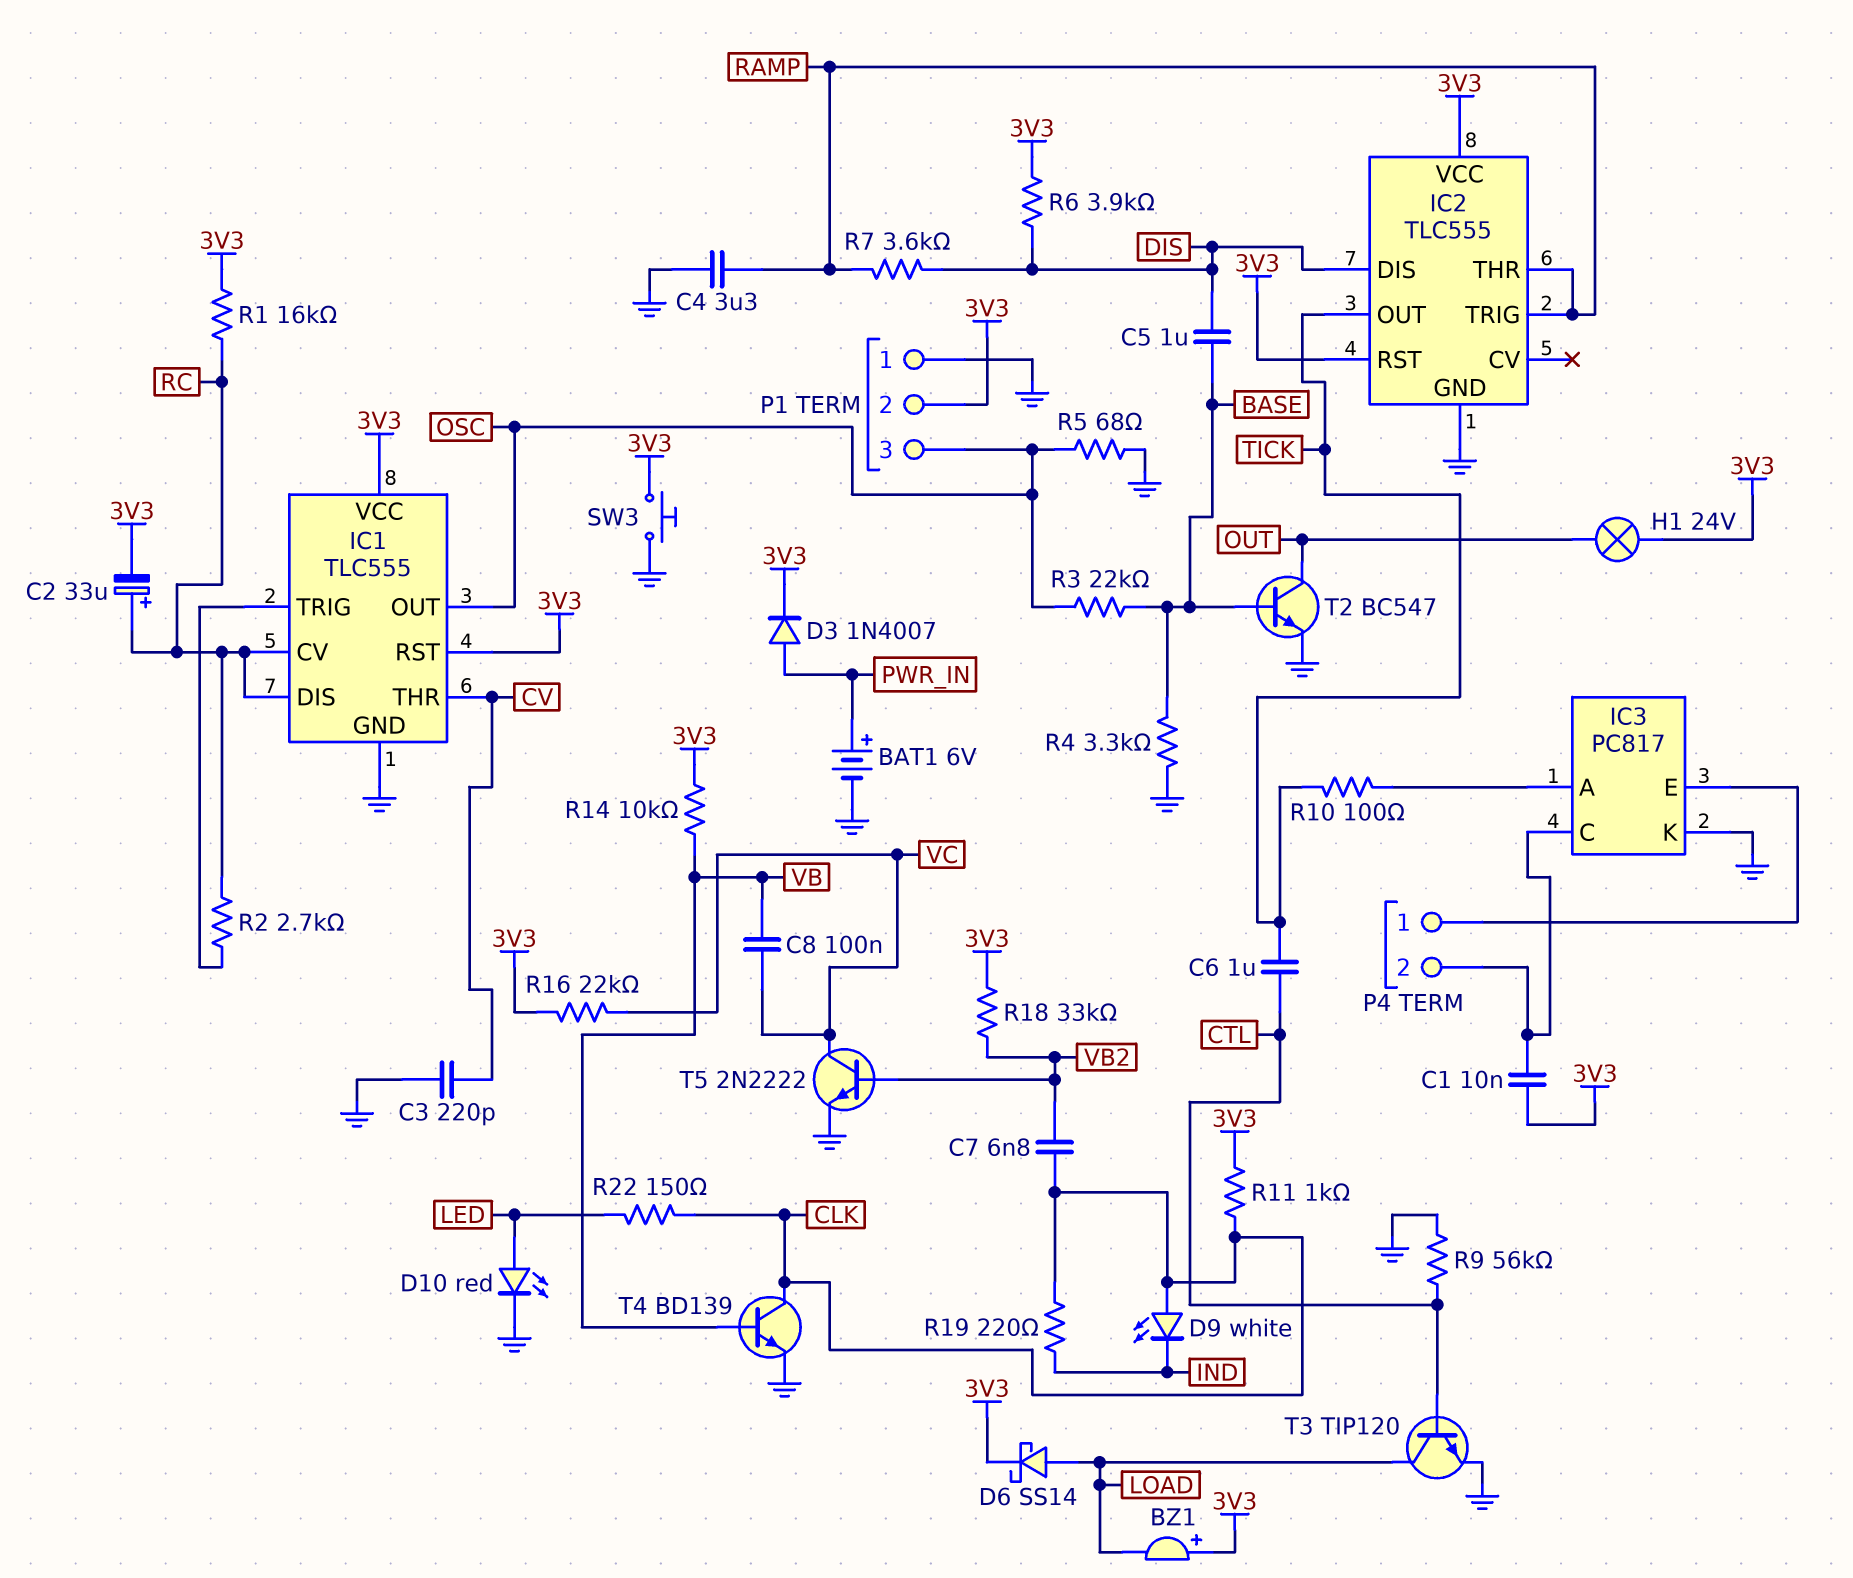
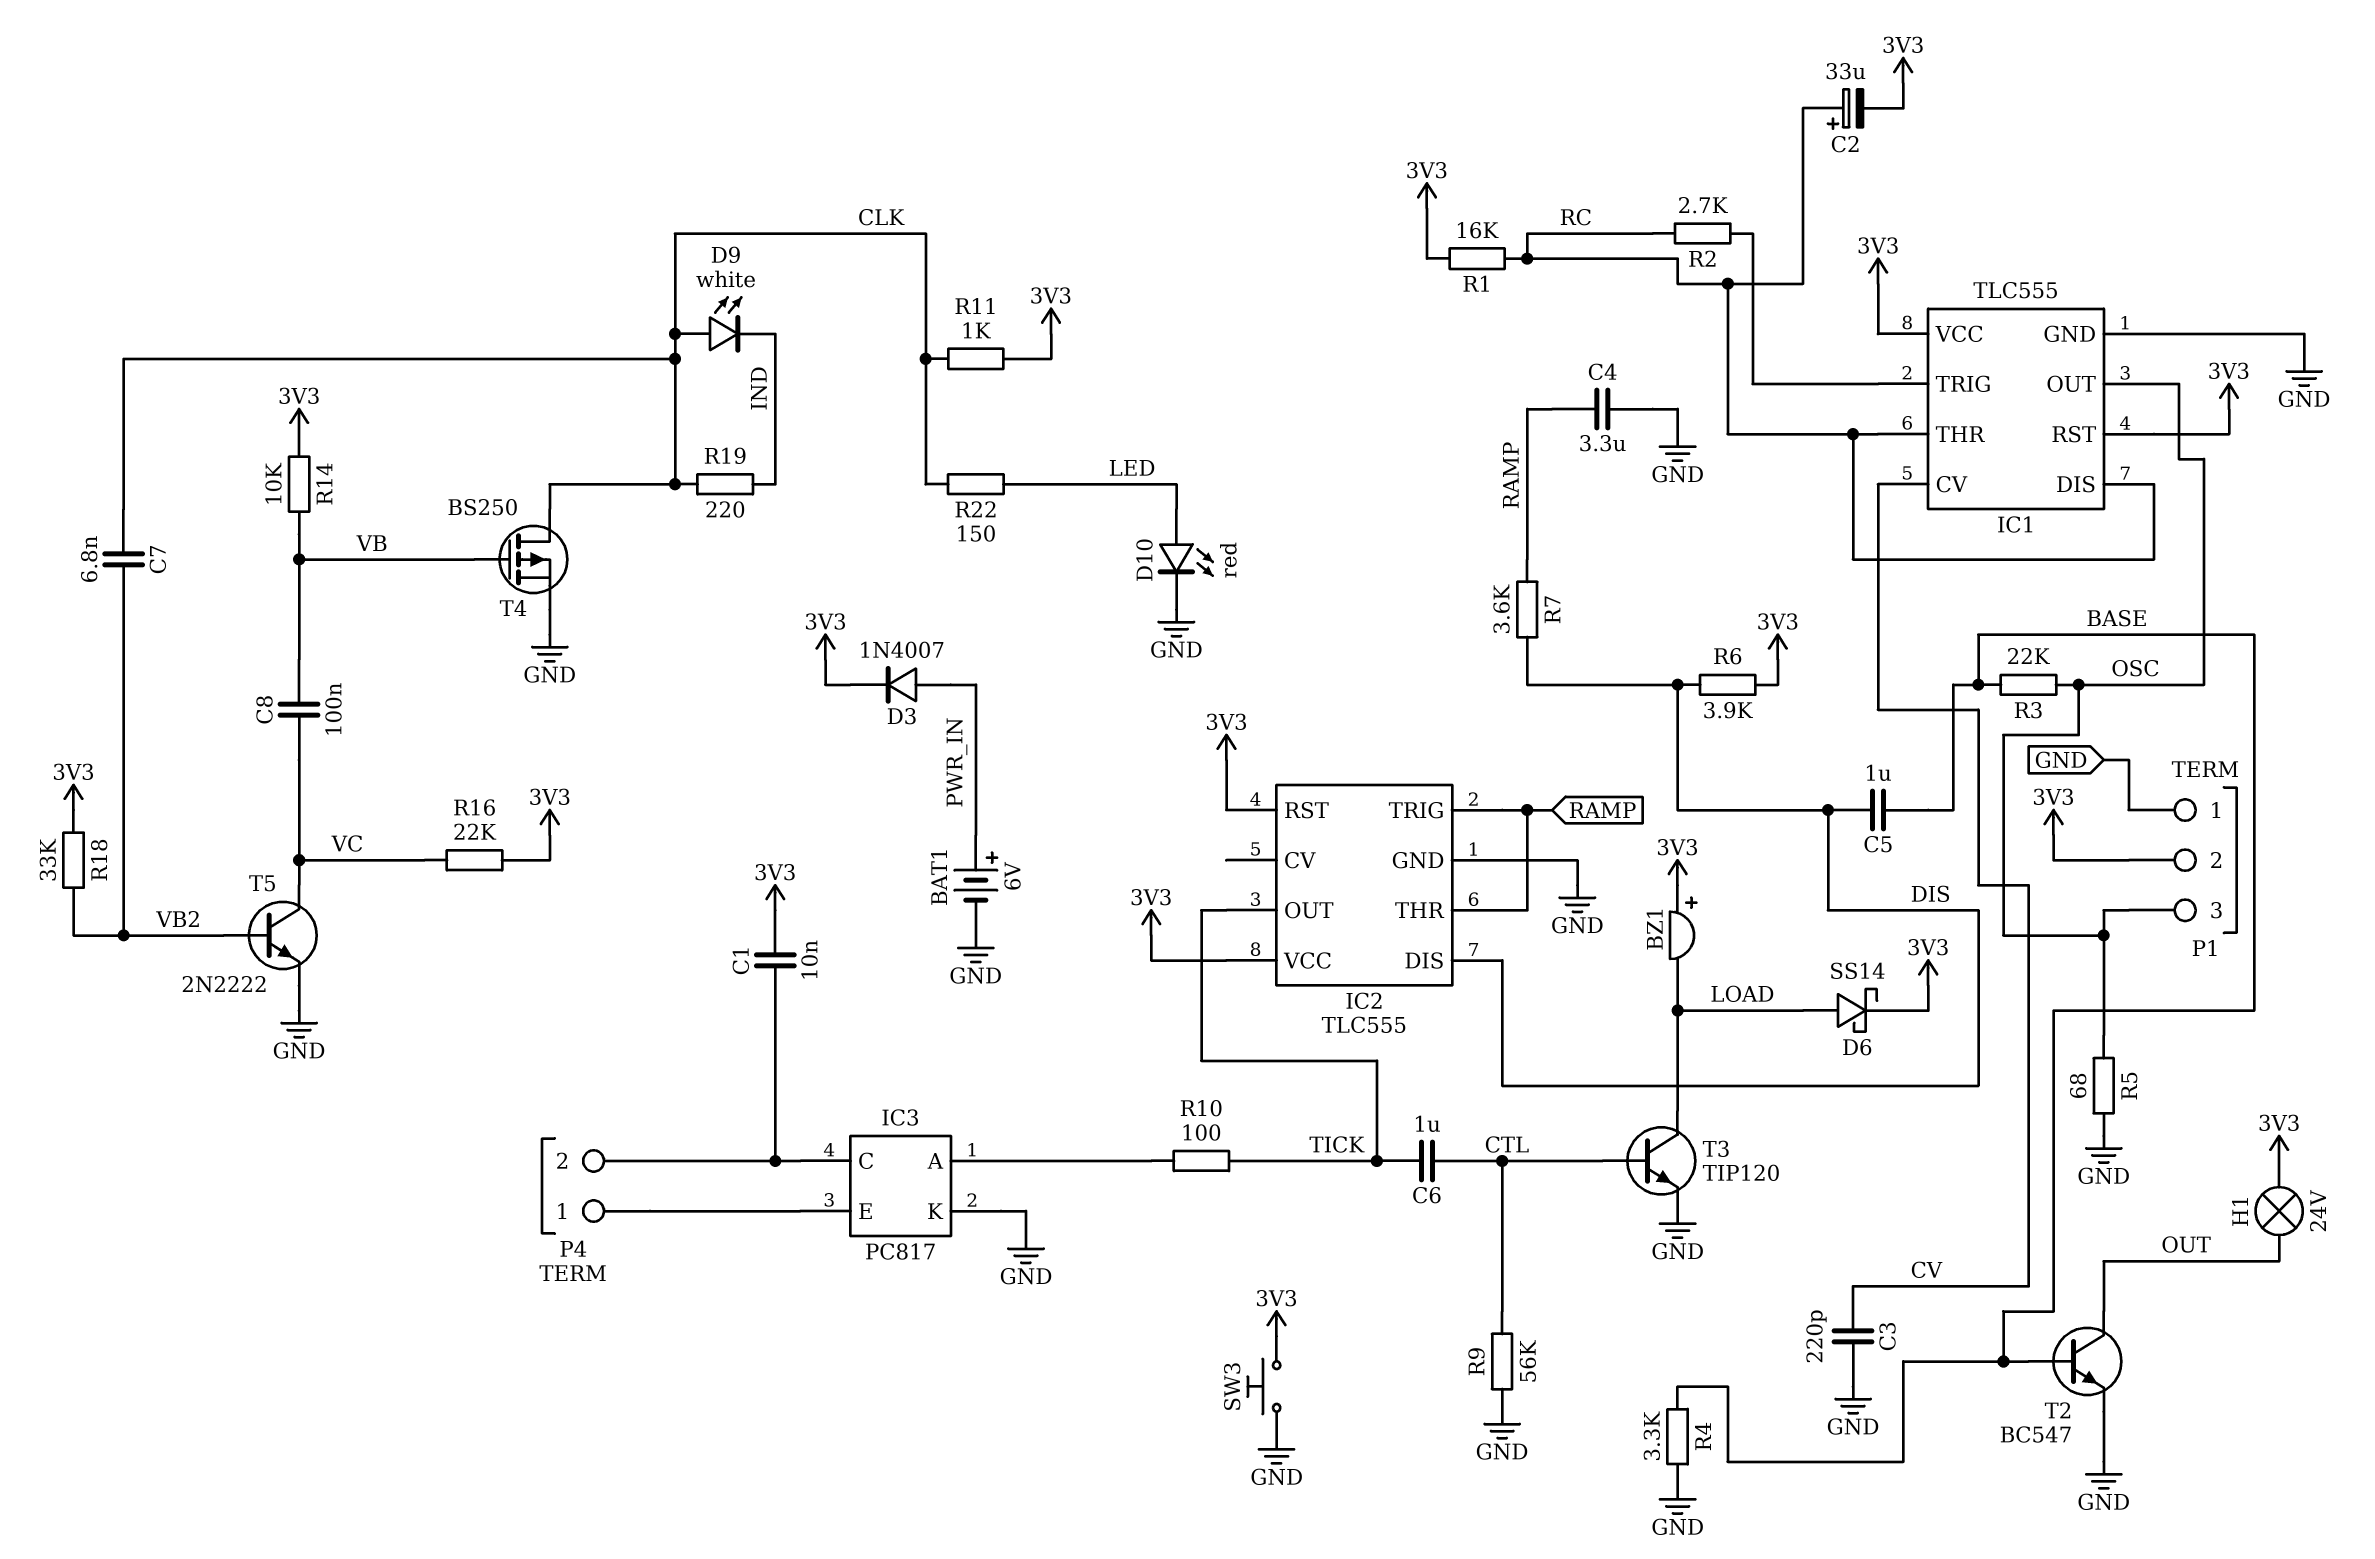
IC1 pin CV: RC -> CV
IC1 pin THR: CV -> RC
T4: NPN BD139 (B VB, C CLK, E GND) -> PMOS BS250 (G VB, D CLK, S GND)

